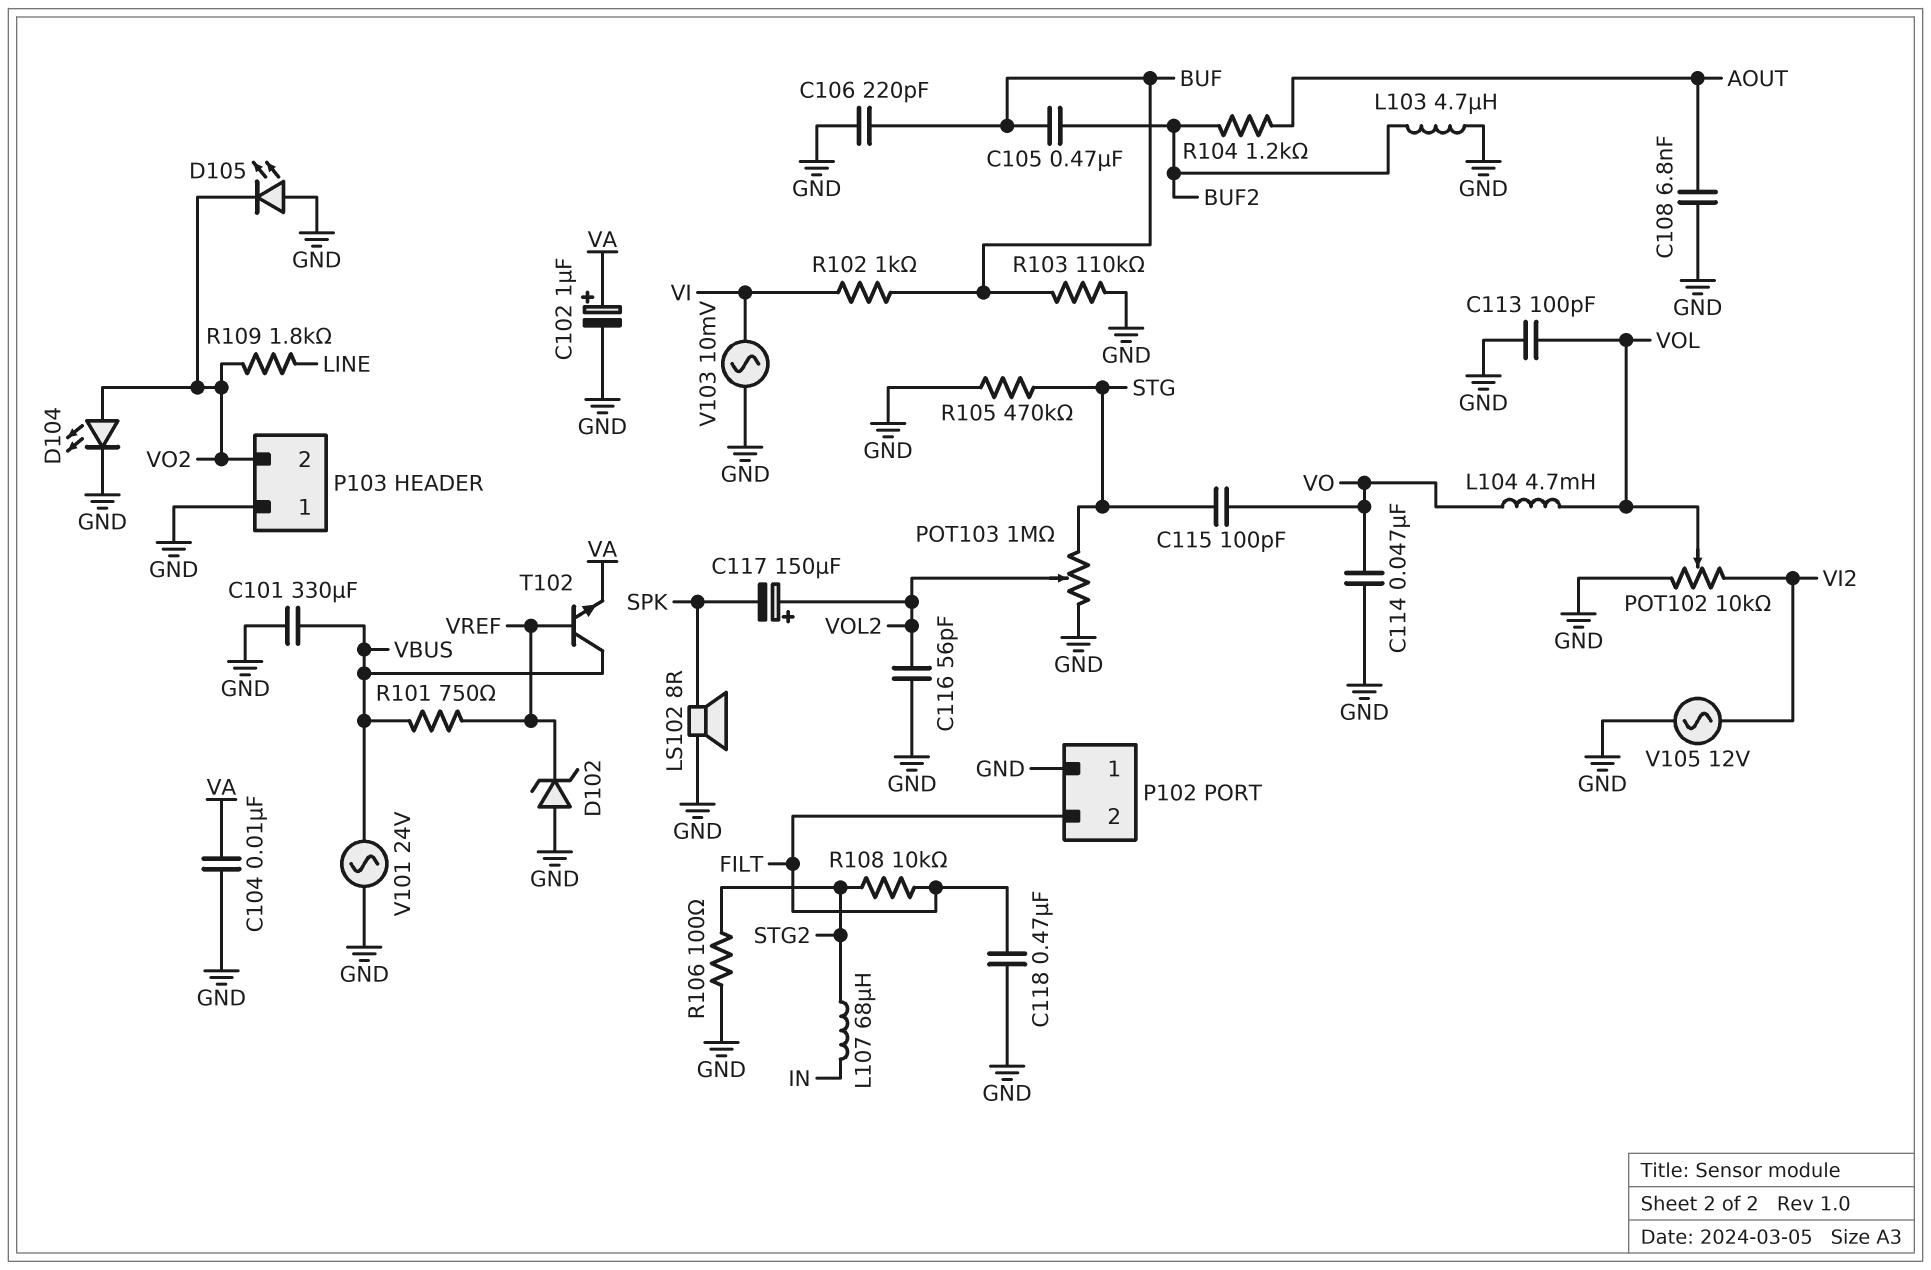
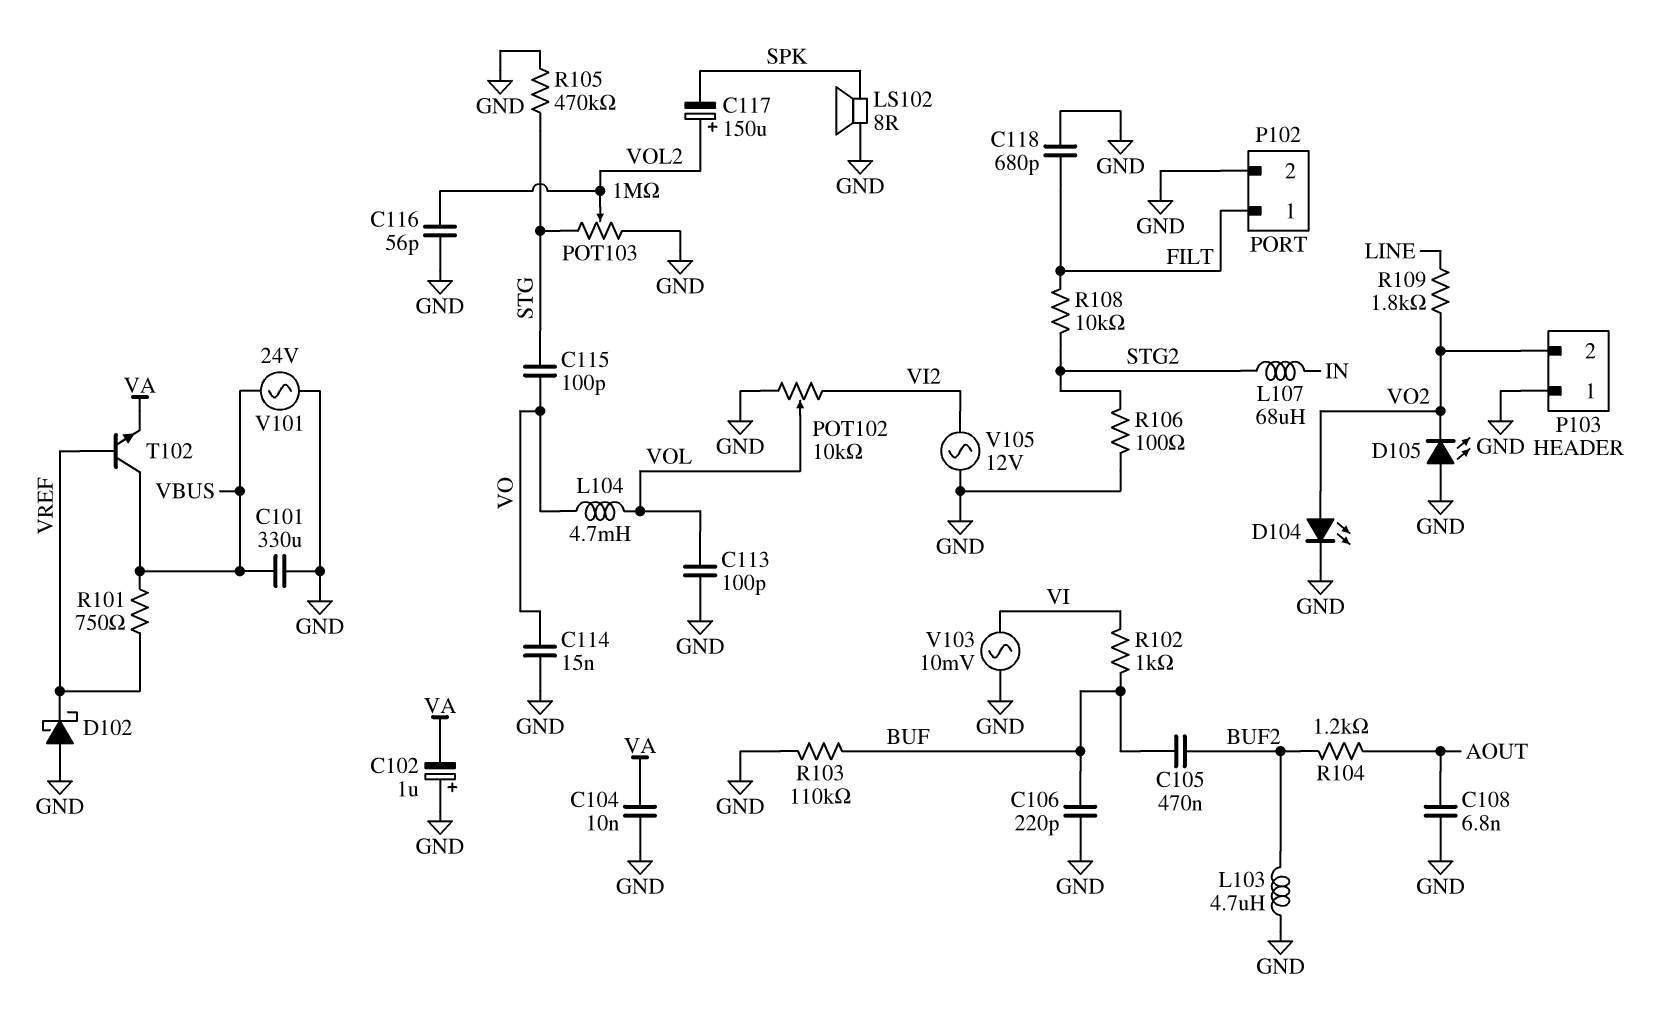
C102: 1uF (plus VA, minus GND) -> 1uF (plus GND, minus VA)
C114: 47nF (GND, VO) -> 15nF (GND, VO)
C118: 470nF (FILT, GND) -> 680pF (FILT, GND)
D102: zener (A GND, K VREF) -> schottky (A GND, K VREF)
P102 pin 1: GND -> FILT
P102 pin 2: FILT -> GND

